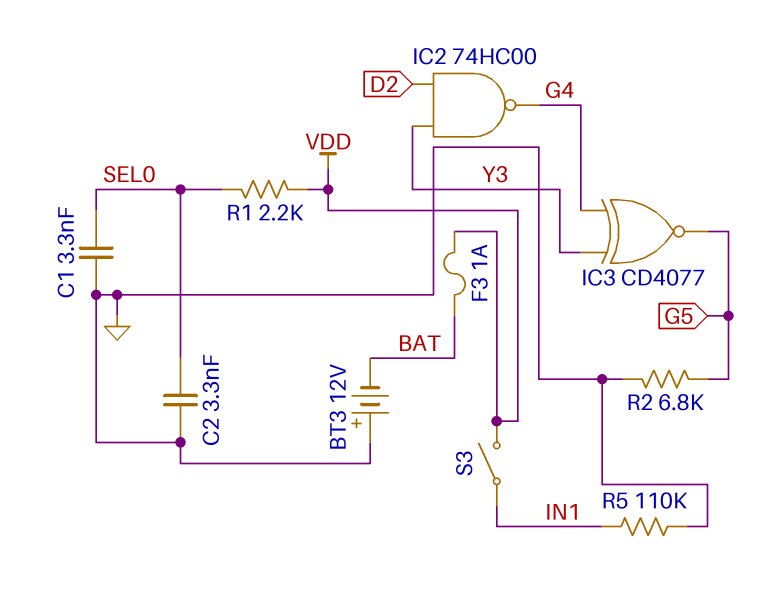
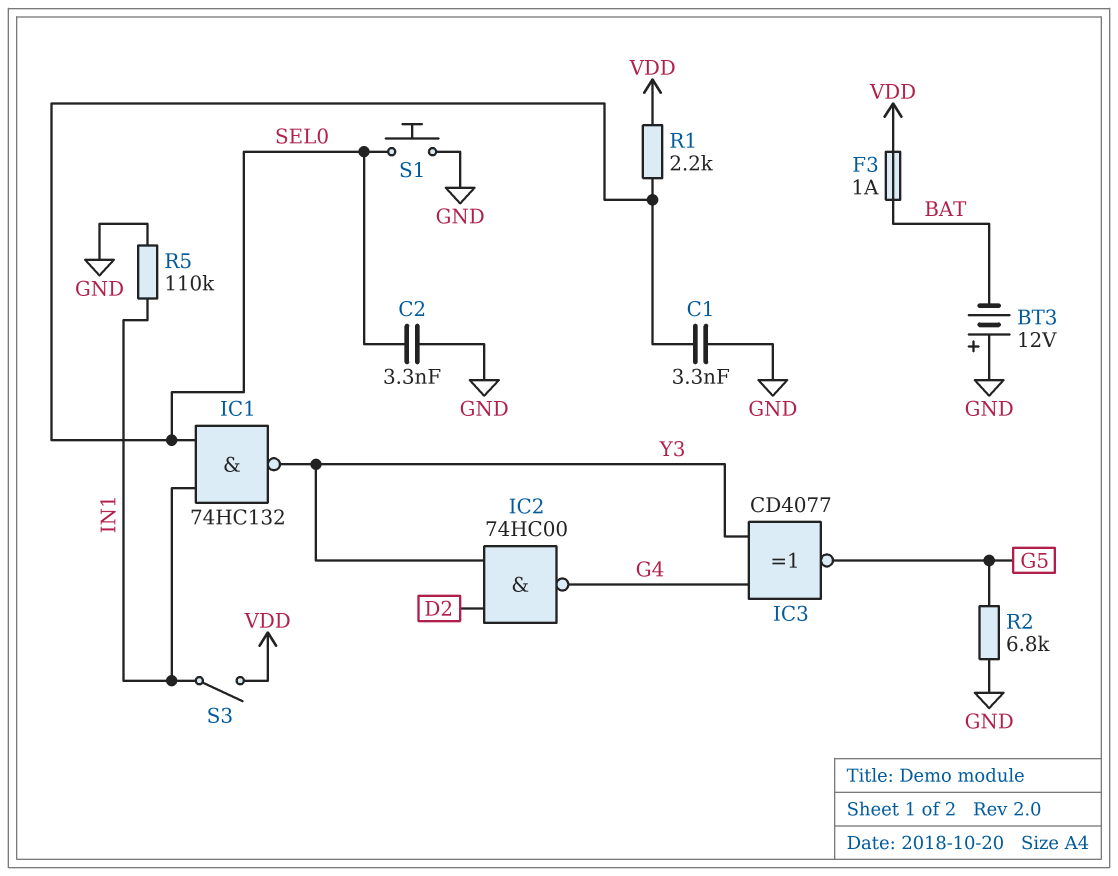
IC1: none -> NAND 74HC132 (in IN1, in SEL0, out Y3)
S1: none -> button (GND, SEL0)

